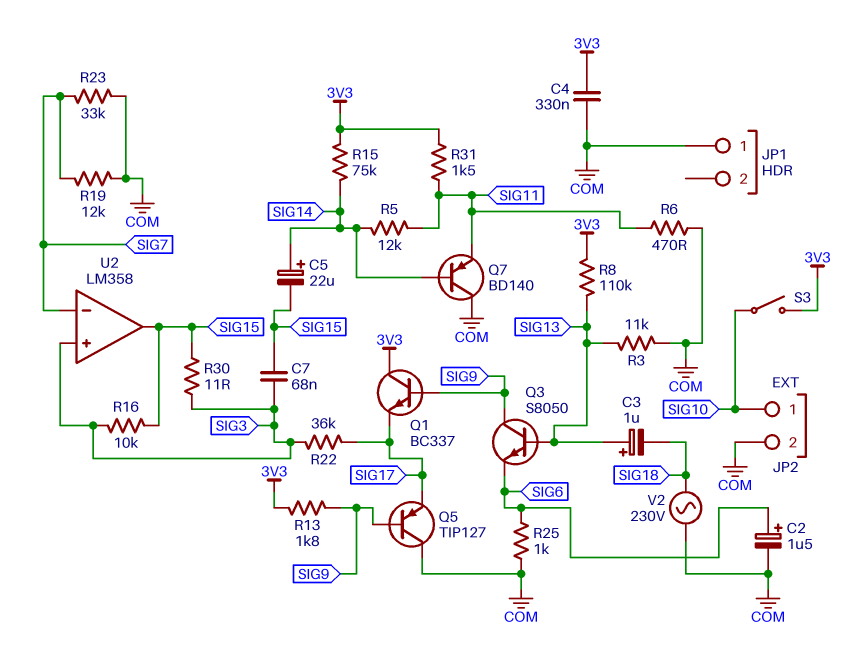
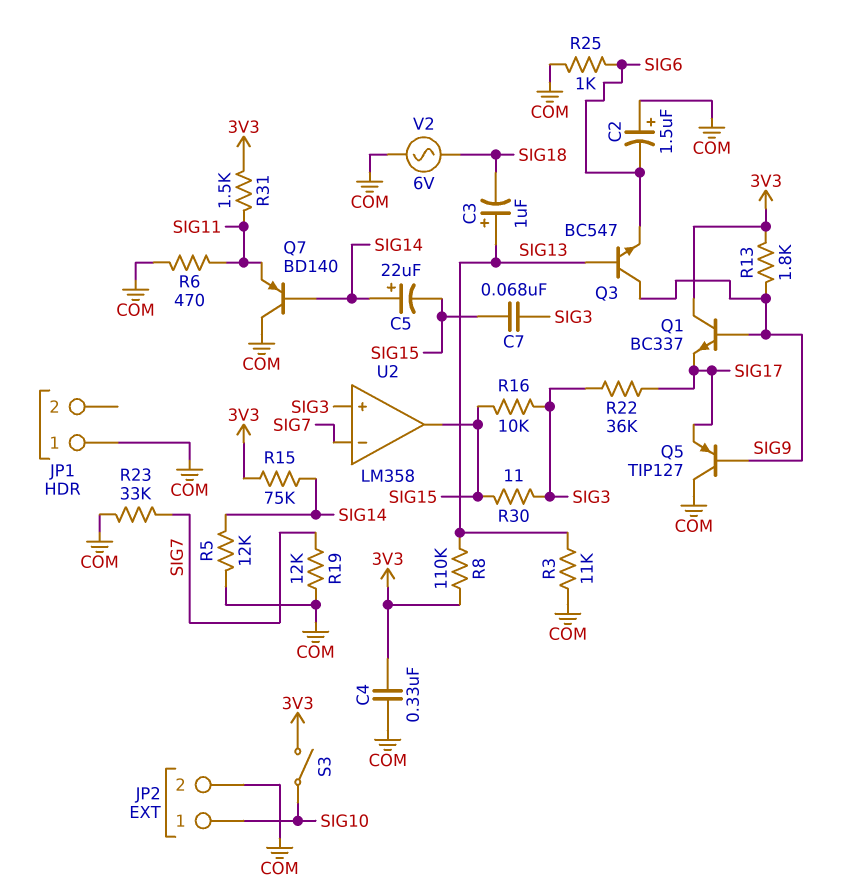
C2: 1.5uF (plus SIG6, minus COM) -> 1.5uF (plus COM, minus SIG6)
Q3: NPN S8050 (B SIG13, C SIG9, E SIG6) -> NPN BC547 (B SIG13, C SIG9, E SIG6)
R5: 12k (SIG11, SIG14) -> 12k (COM, SIG14)
V2: AC 230V (COM, SIG18) -> AC 6V (COM, SIG18)

